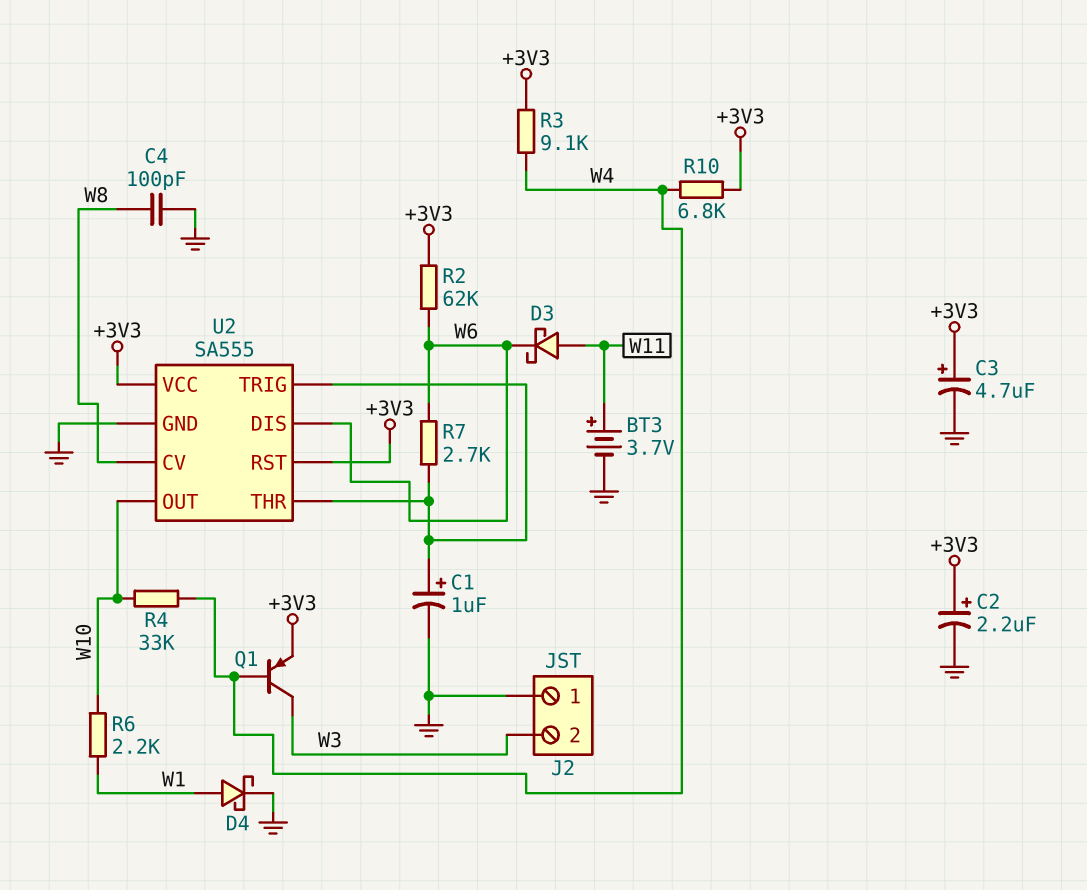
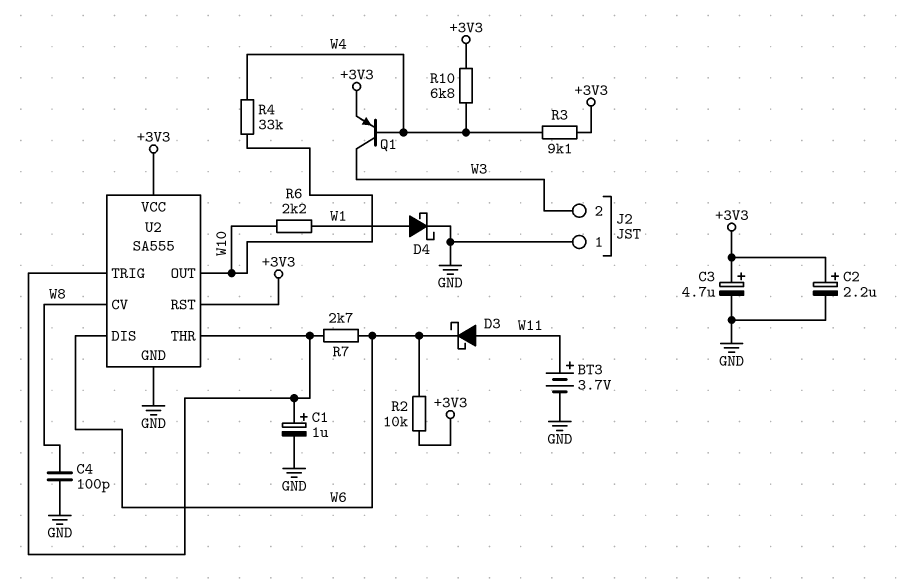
R2: 62k (+3V3, W6) -> 10k (+3V3, W6)

